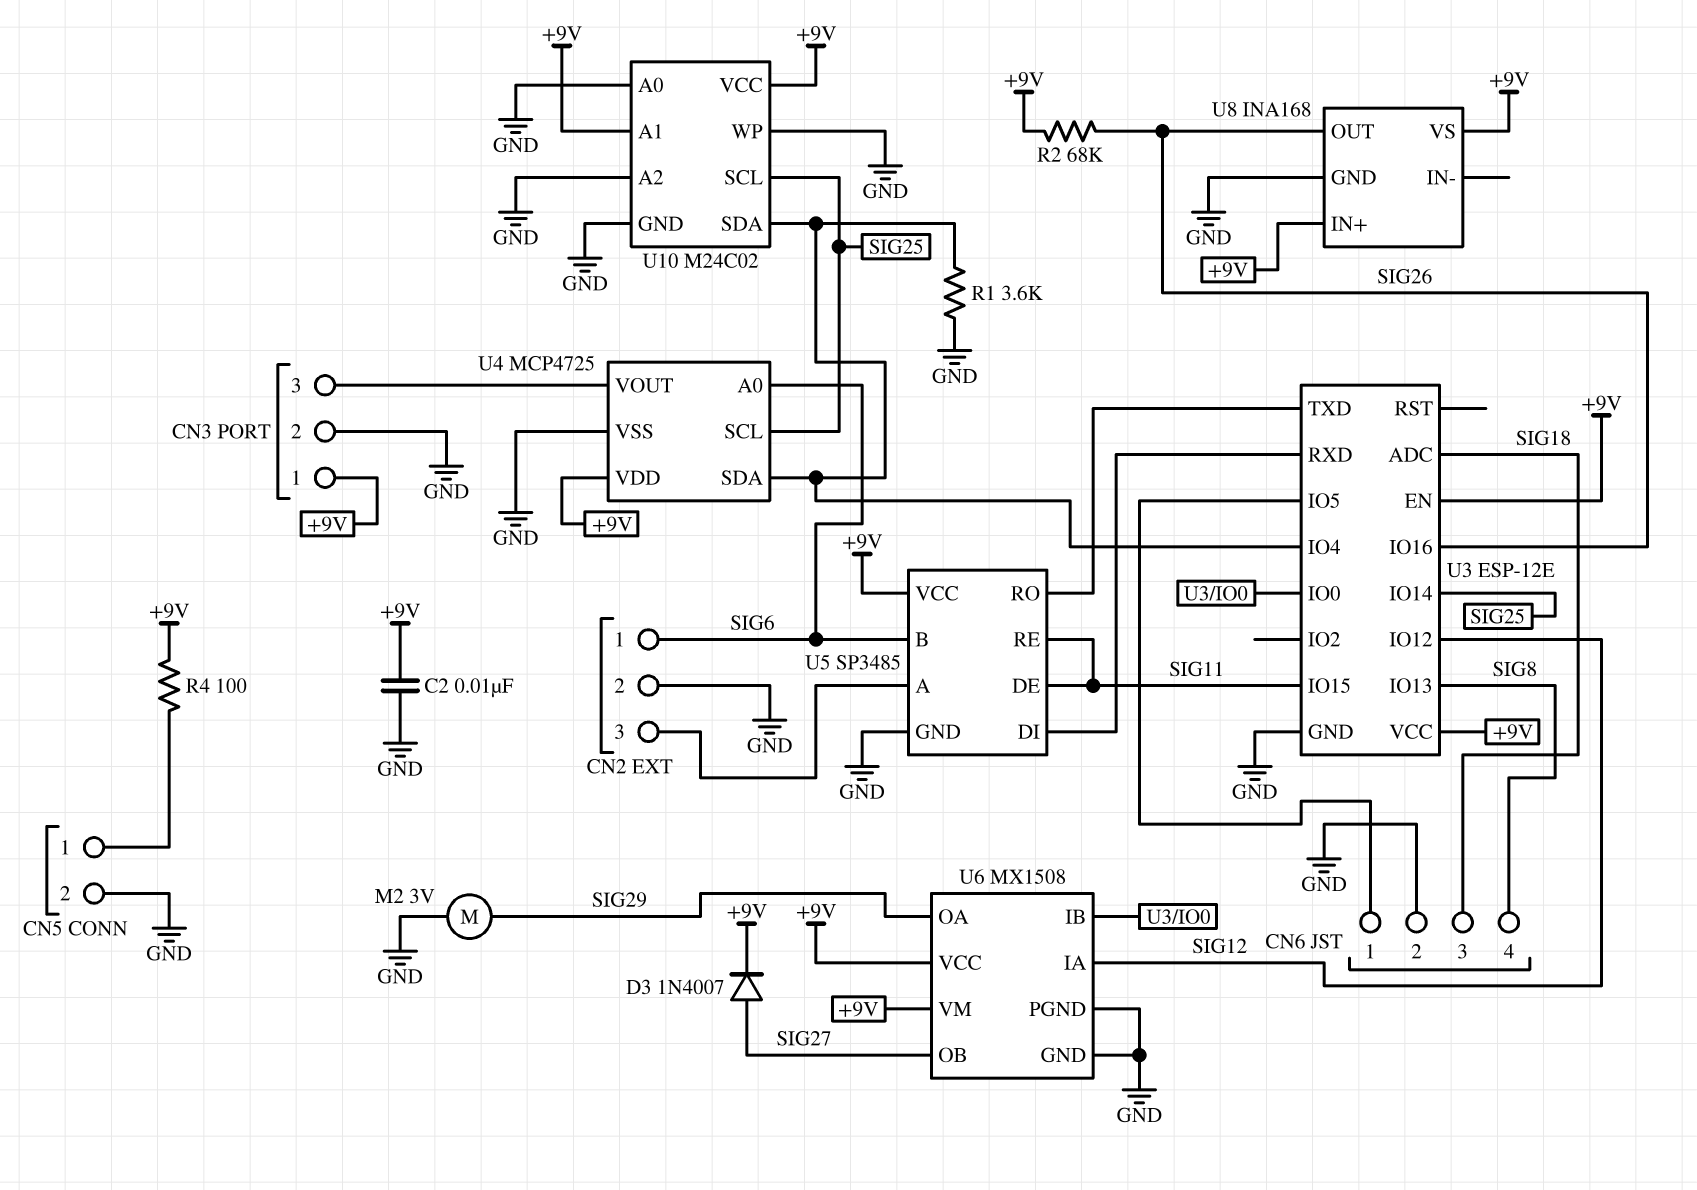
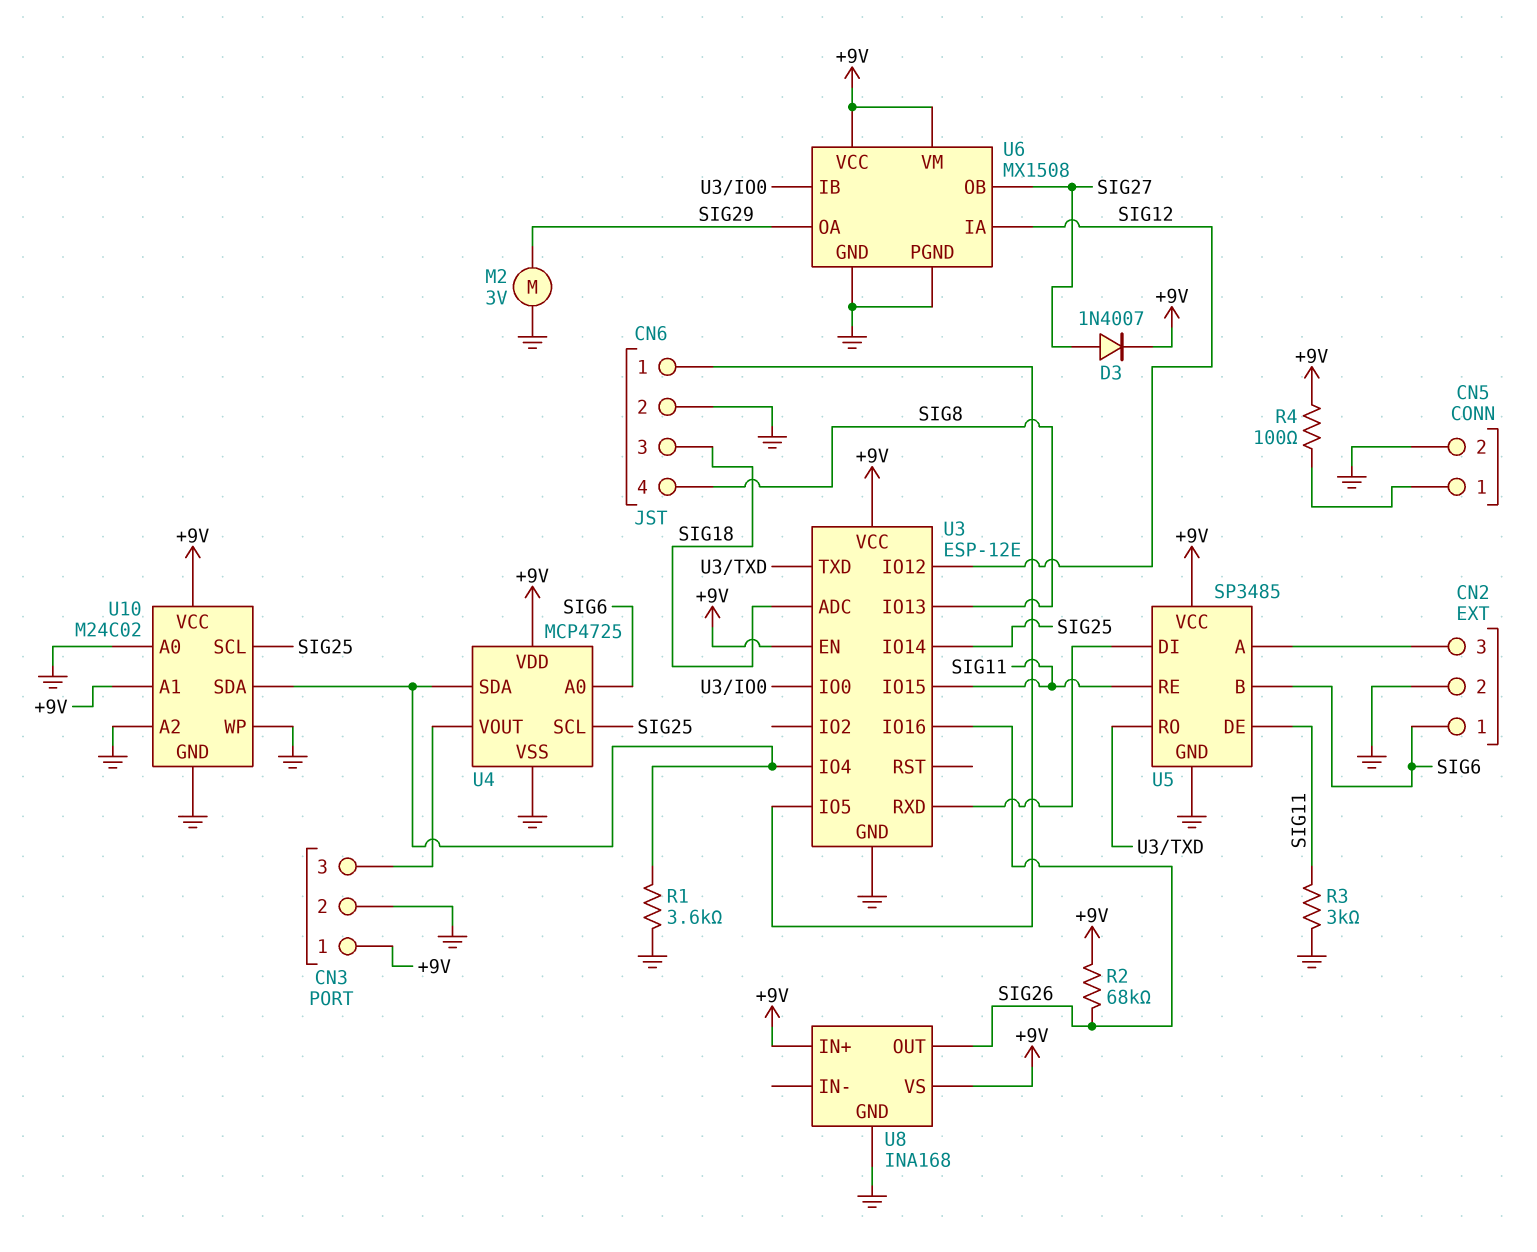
C2: 10nF (+9V, GND) -> none
R3: none -> 3k (GND, SIG11)

